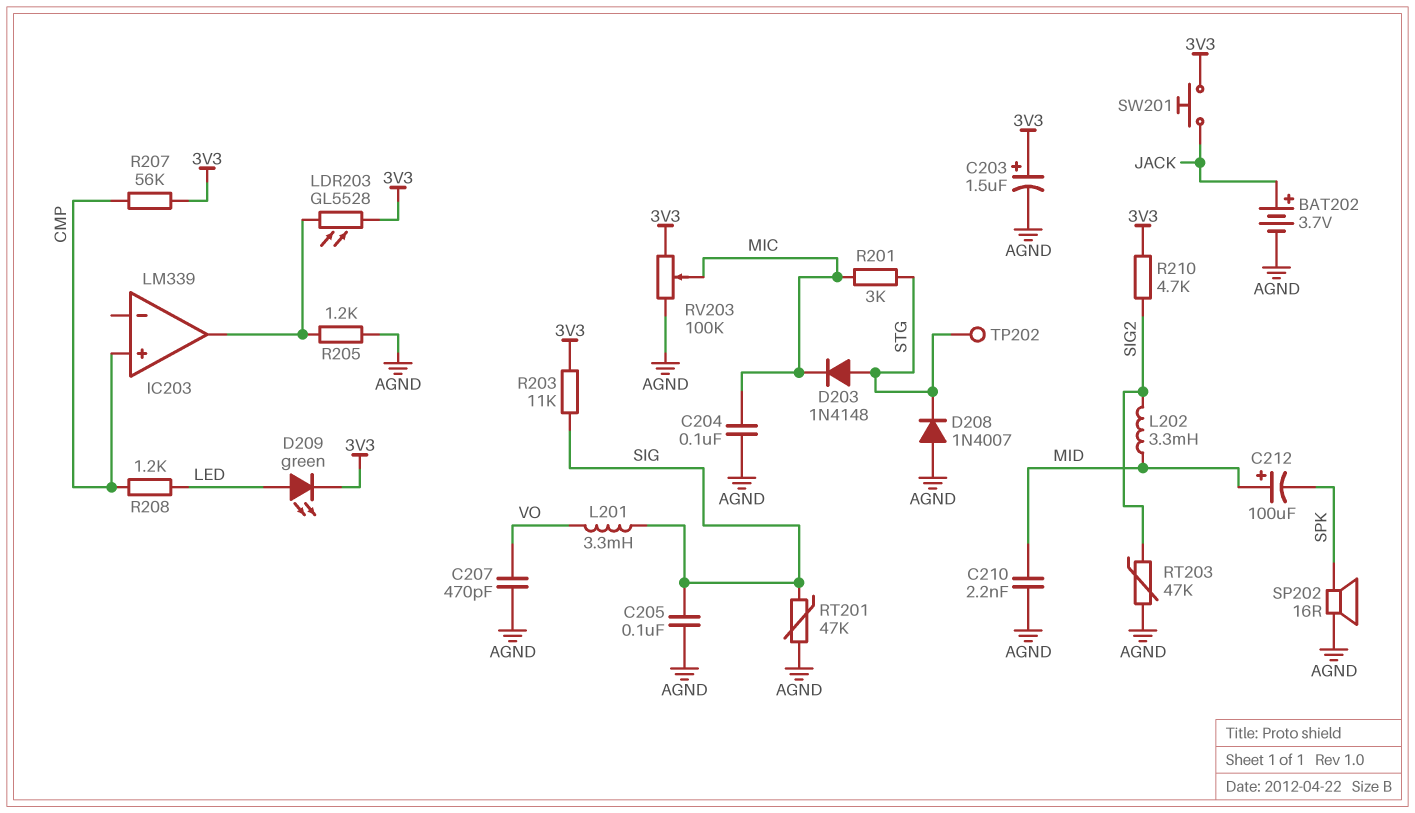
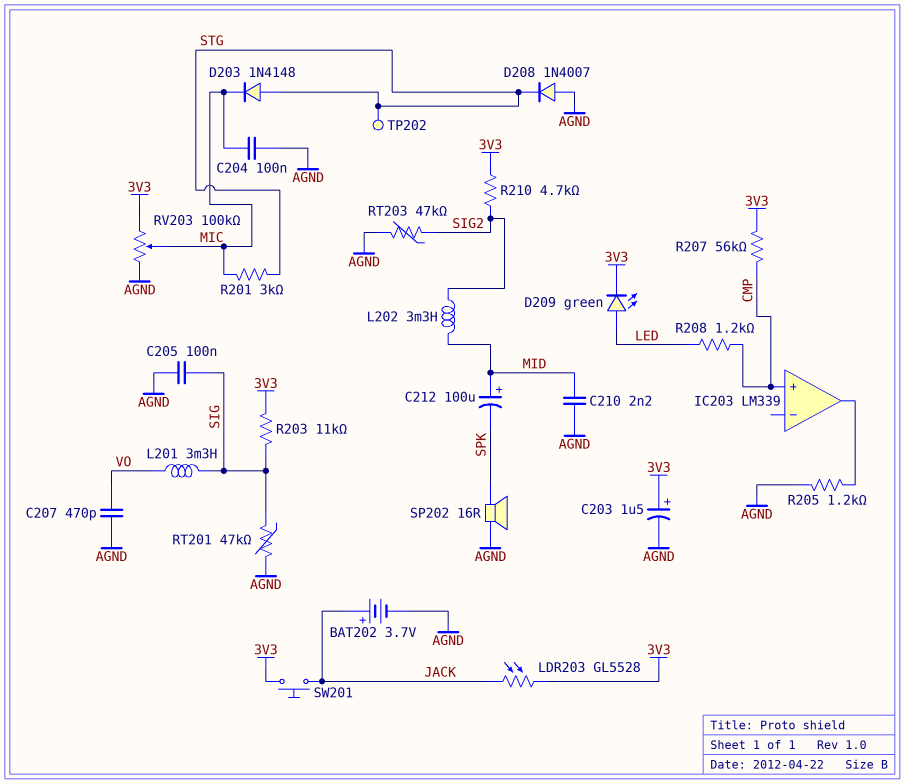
LDR203: GL5528 (3V3, IC203/out) -> GL5528 (3V3, JACK)

